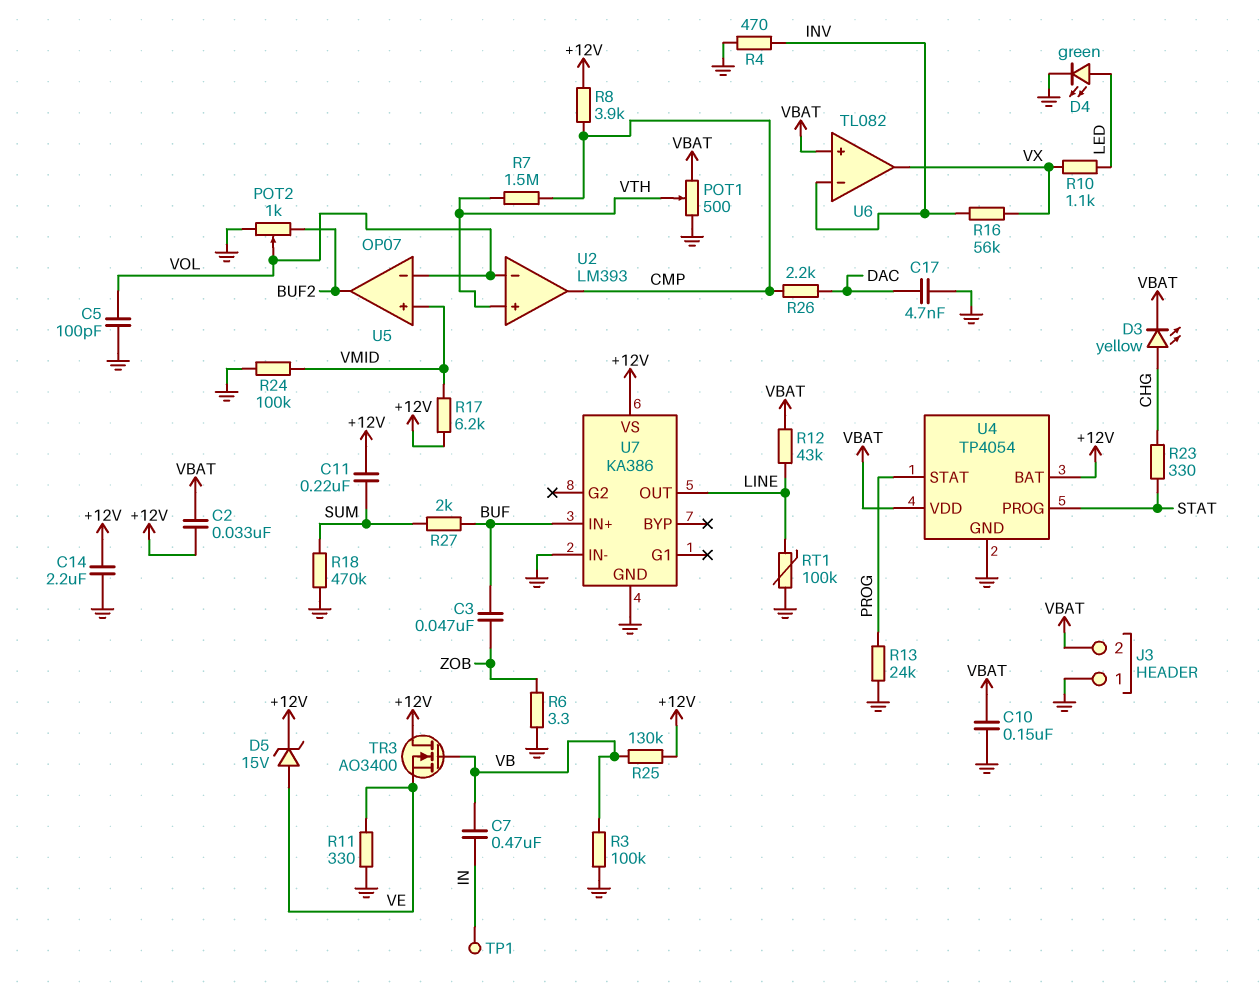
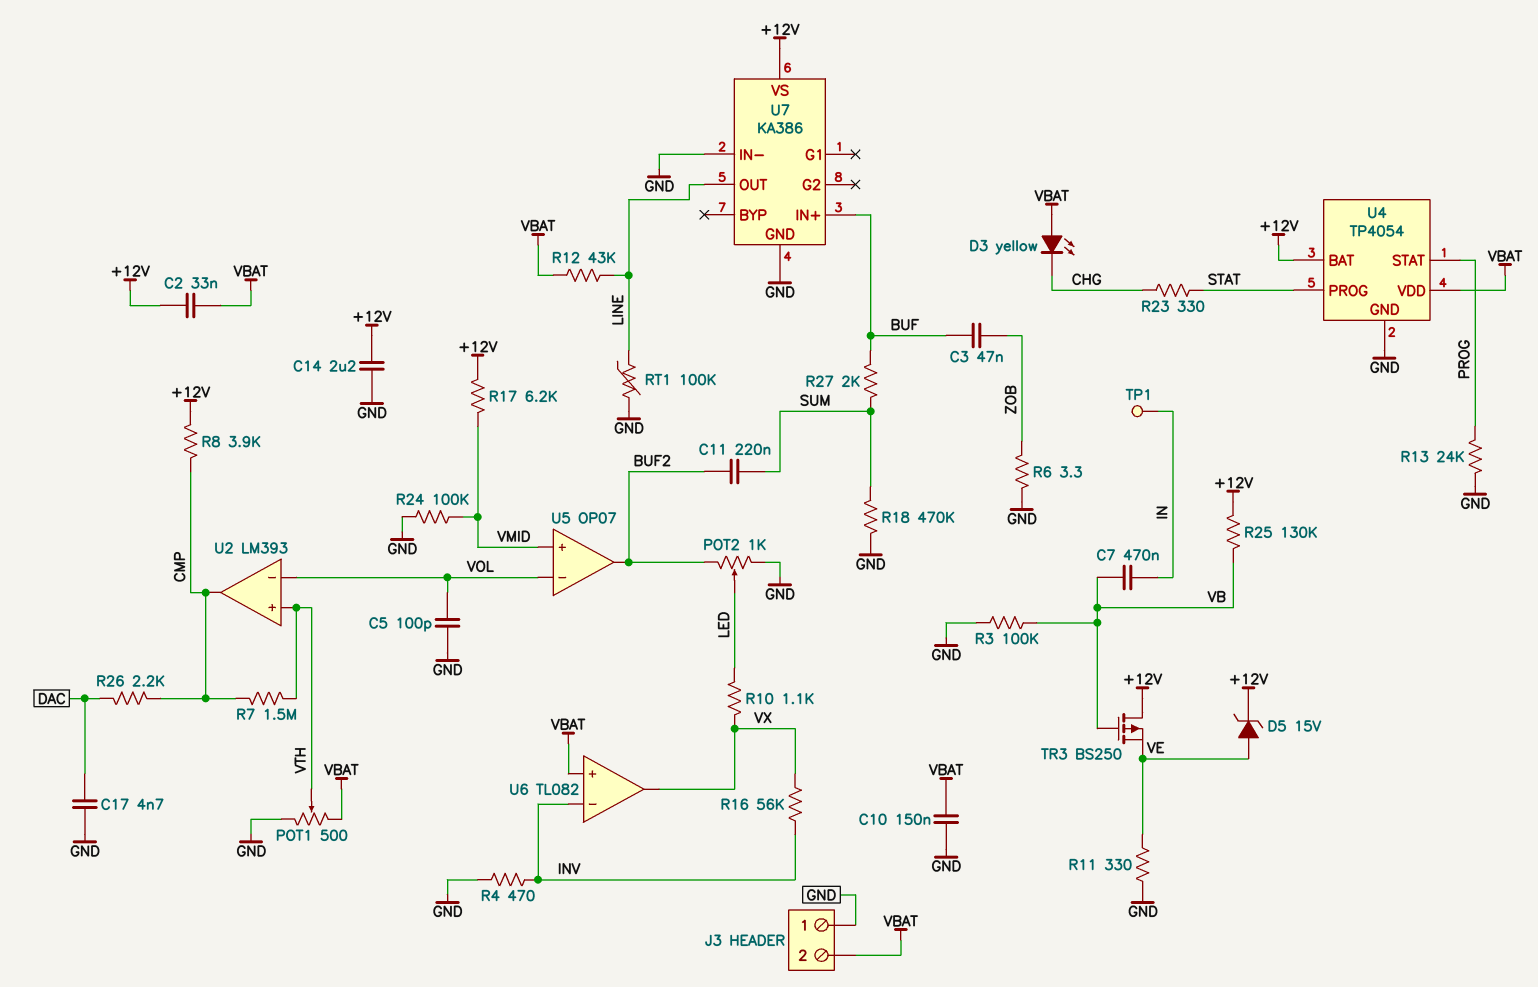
C11: 220nF (+12V, SUM) -> 220nF (BUF2, SUM)
D3: LED yellow (A CHG, K VBAT) -> LED yellow (A VBAT, K CHG)
D4: LED green (A LED, K GND) -> none
POT2: 1k (BUF2, GND, wiper VOL) -> 1k (BUF2, GND, wiper LED)
TR3: NMOS AO3400 (G VB, D +12V, S VE) -> PMOS BS250 (G VB, D +12V, S VE)

